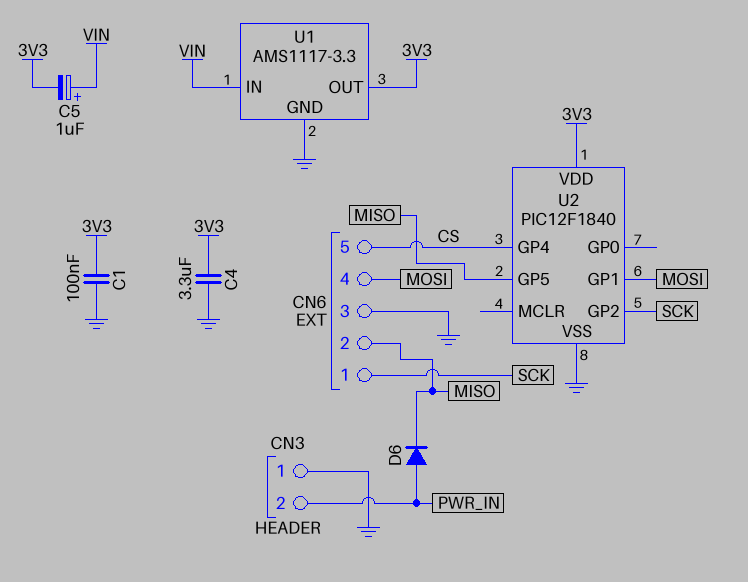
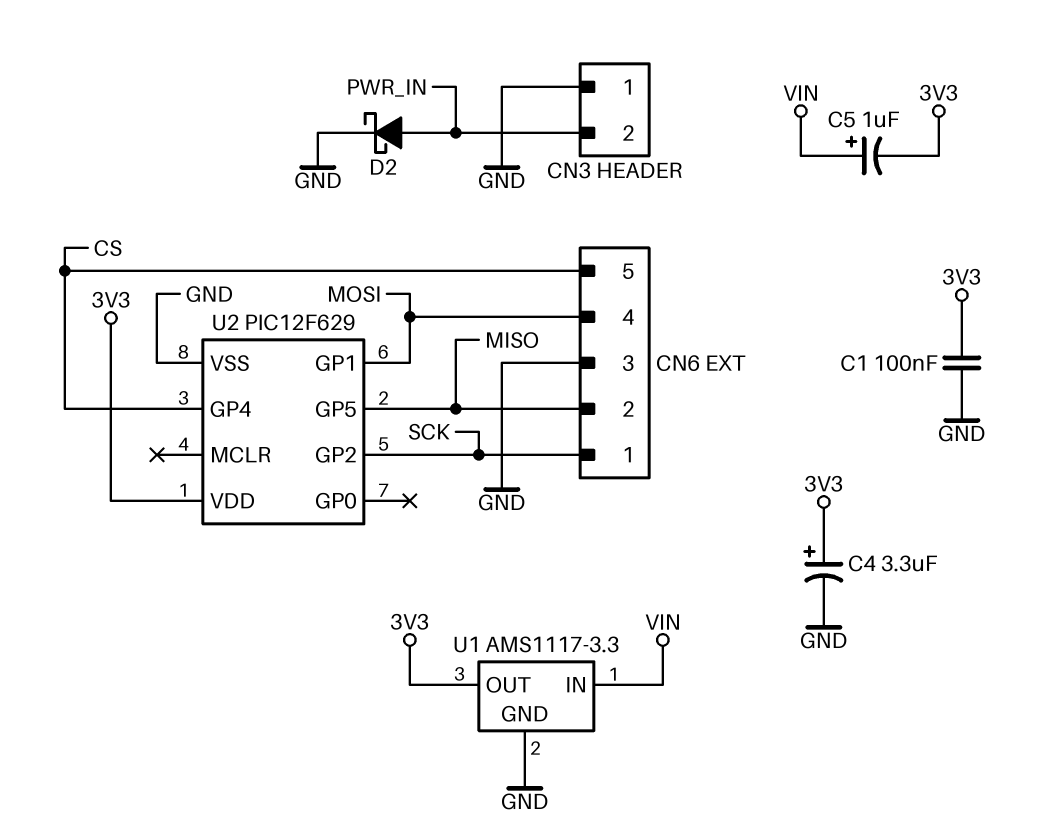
C4: 3.3uF (3V3, GND) -> 3.3uF (plus 3V3, minus GND)
D2: none -> schottky (A PWR_IN, K GND)
D6: diode (A PWR_IN, K MISO) -> none
U2: PIC12F1840 -> PIC12F629

